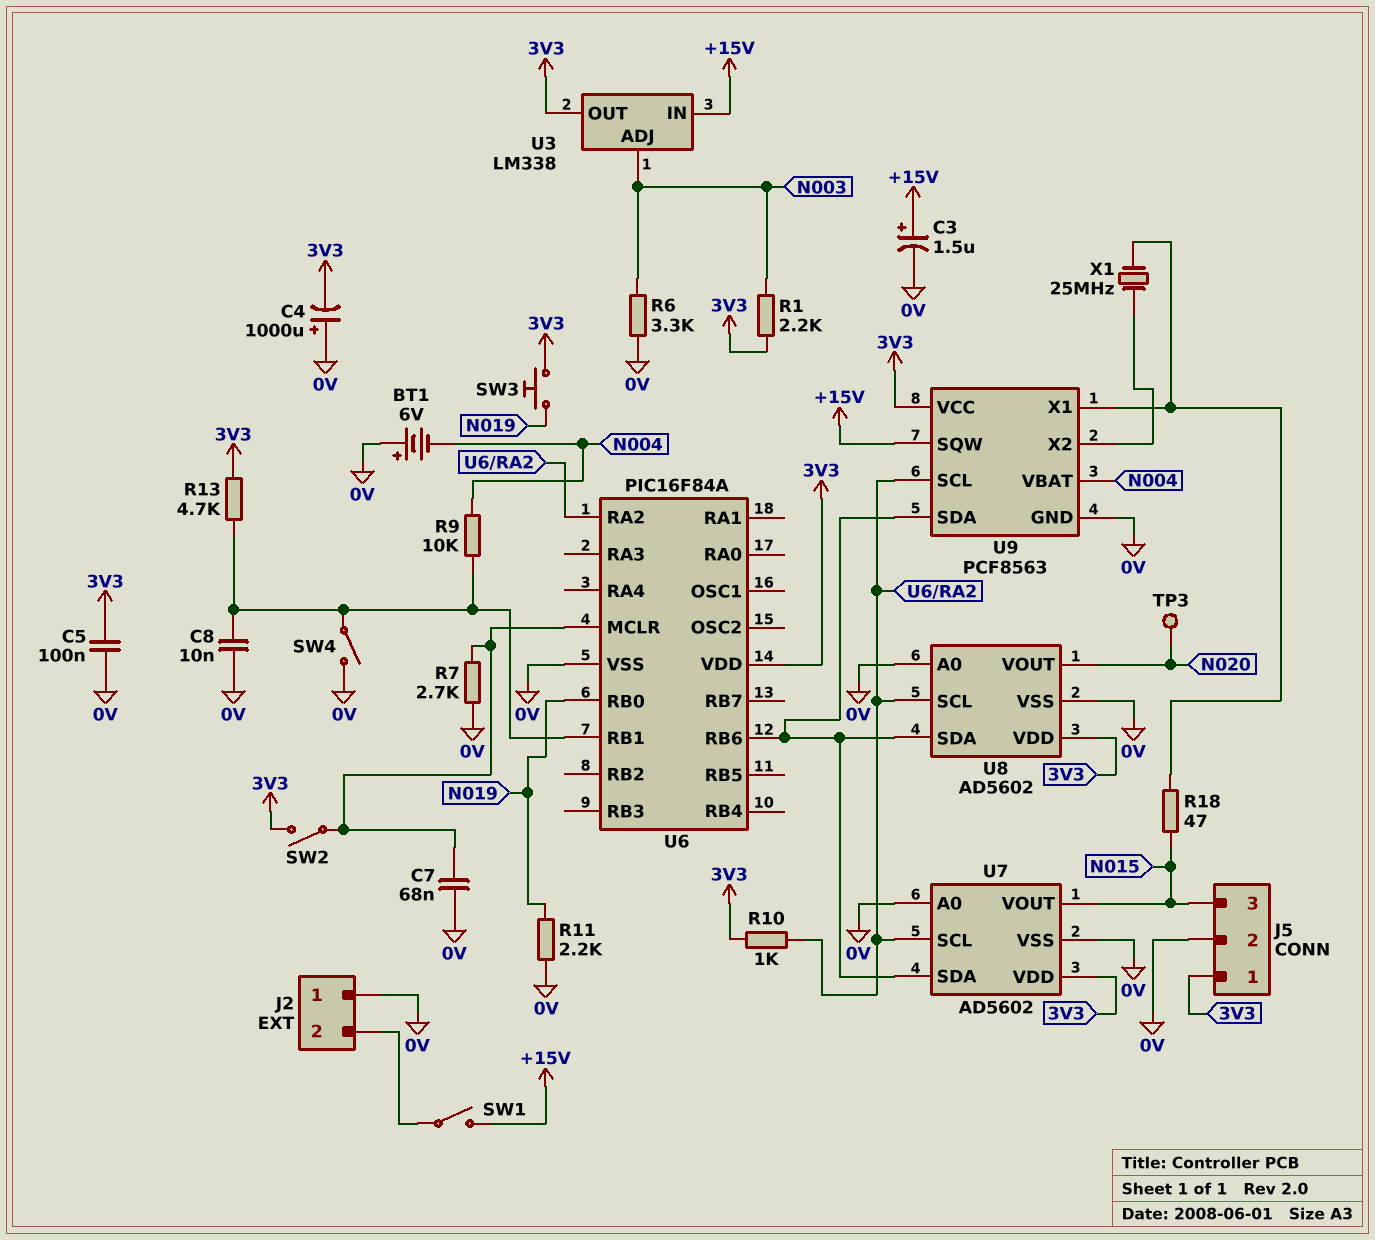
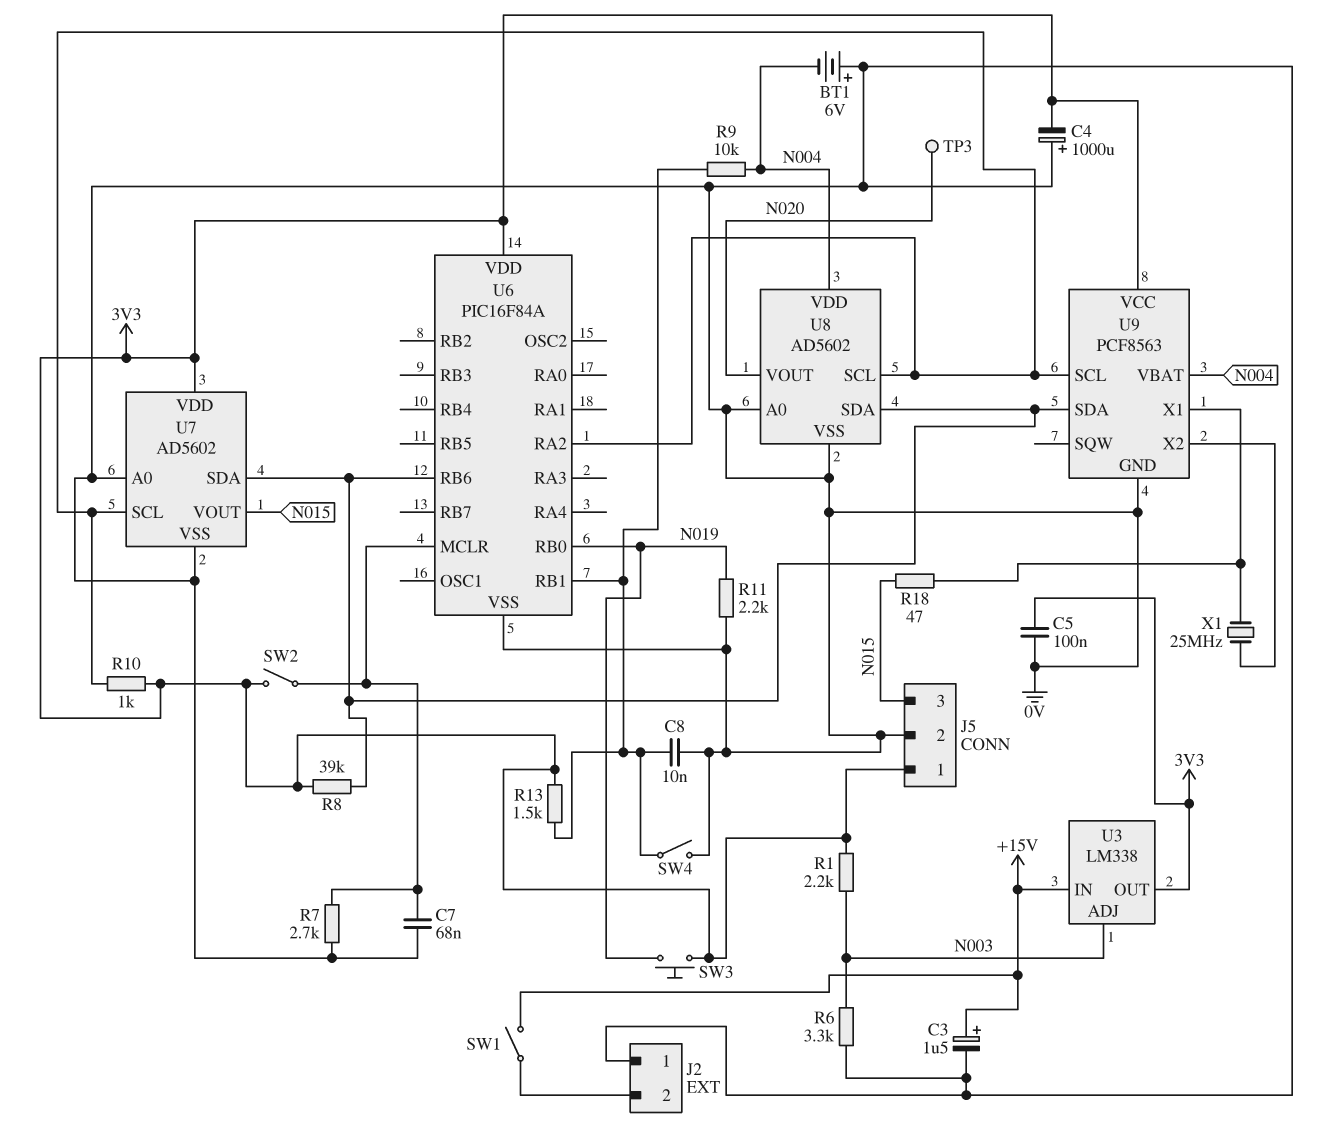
R8: none -> 39k (3V3, U6/RB6)
R13: 4.7k (3V3, U6/RB1) -> 1.5k (3V3, U6/RB1)
U8 pin VDD: 3V3 -> N004
U9 pin SQW: +15V -> none

